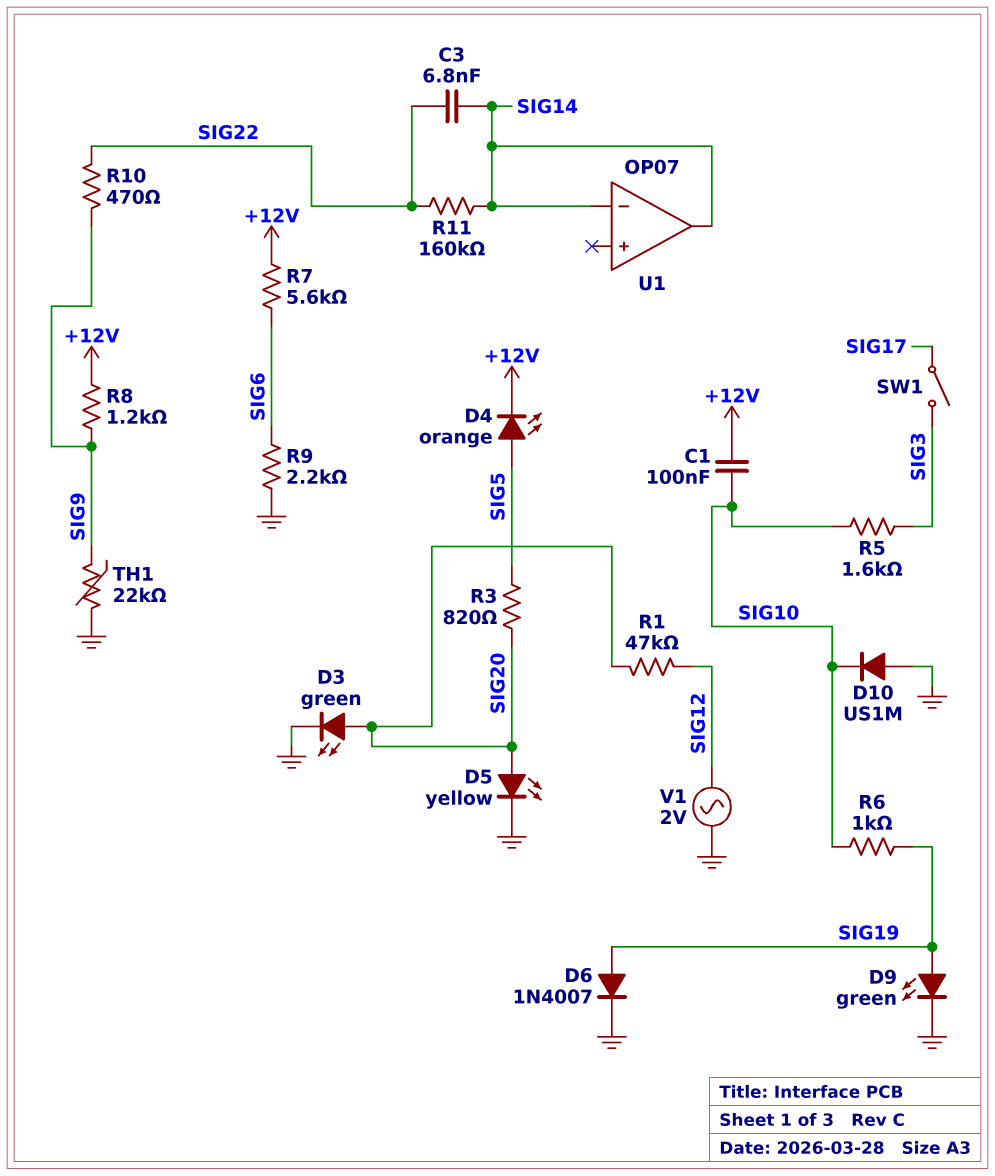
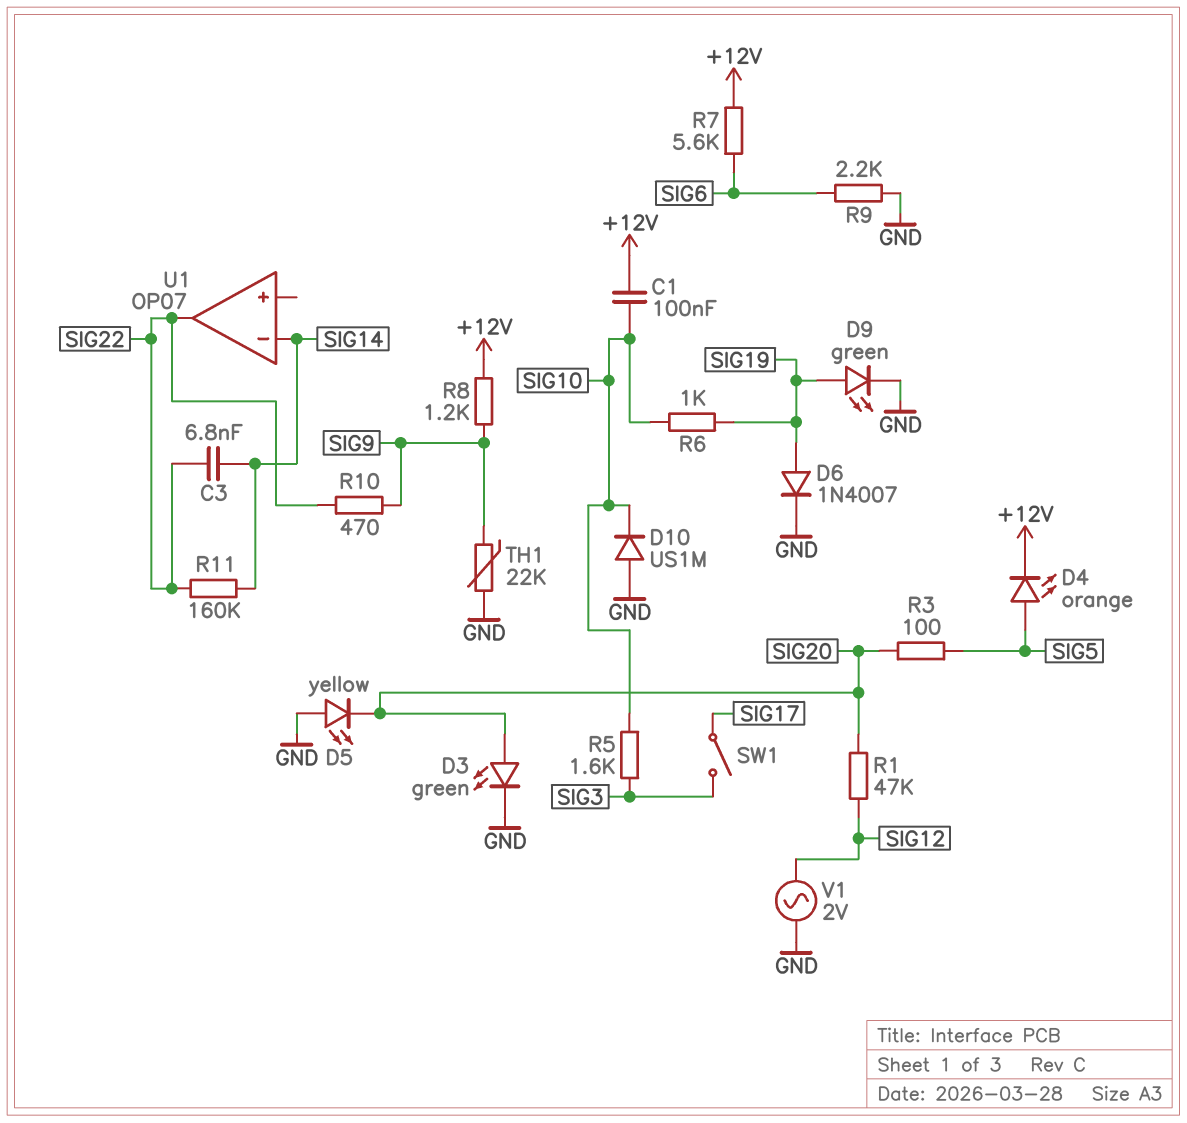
D5: LED yellow (A SIG20, K GND) -> LED yellow (A GND, K SIG20)
R3: 820 (SIG5, SIG20) -> 100 (SIG5, SIG20)
U1 pin out: SIG14 -> SIG22

